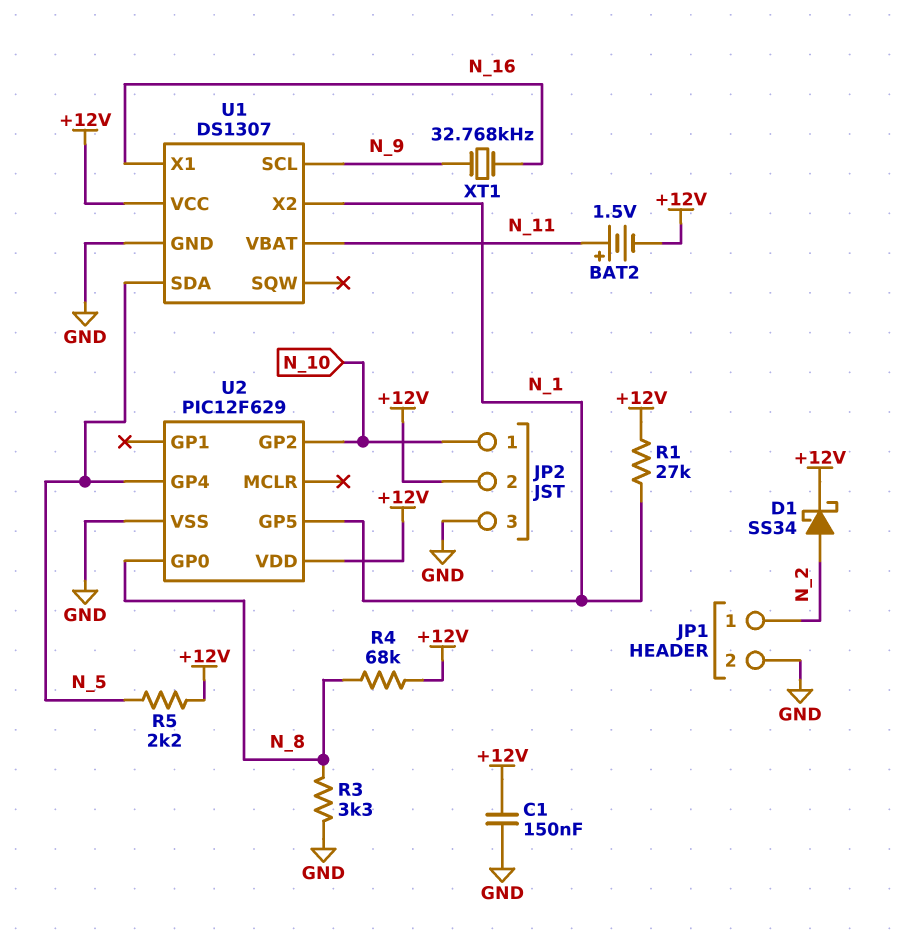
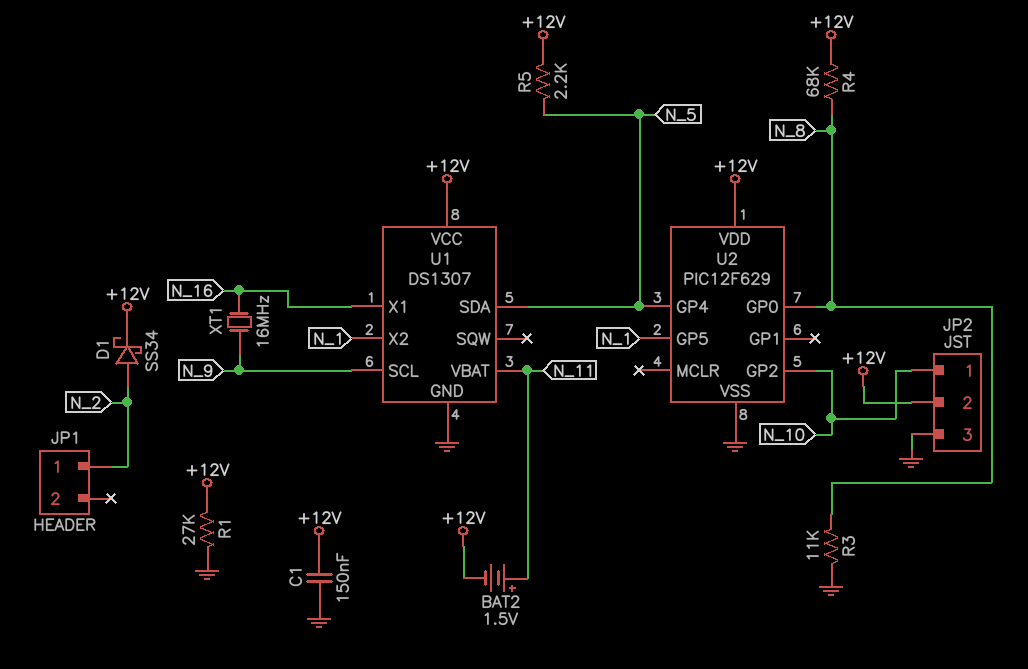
JP1 pin 2: GND -> none
R1: 27k (+12V, N_1) -> 27k (+12V, GND)
R3: 3.3k (GND, N_8) -> 11k (GND, N_8)
XT1: 32.768kHz (N_9, N_16) -> 16MHz (N_9, N_16)

